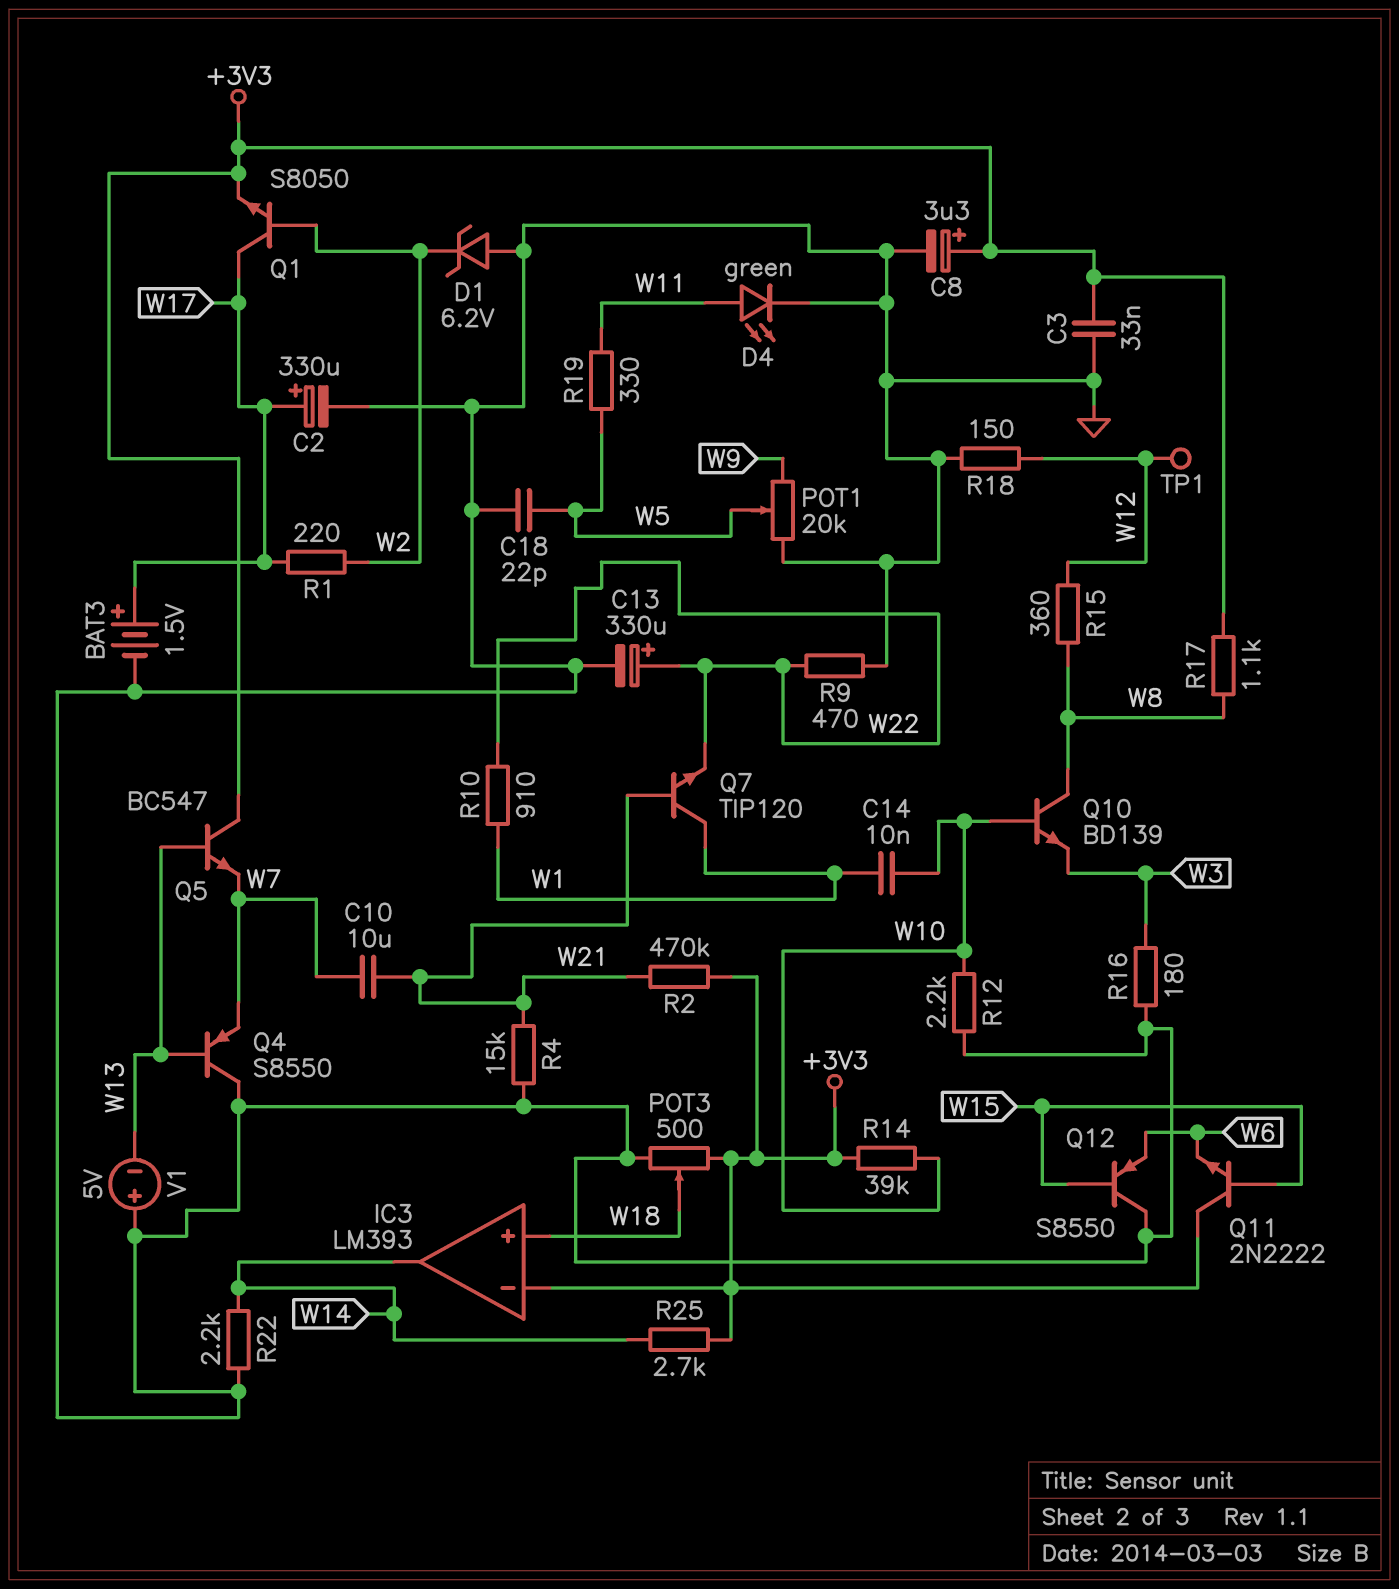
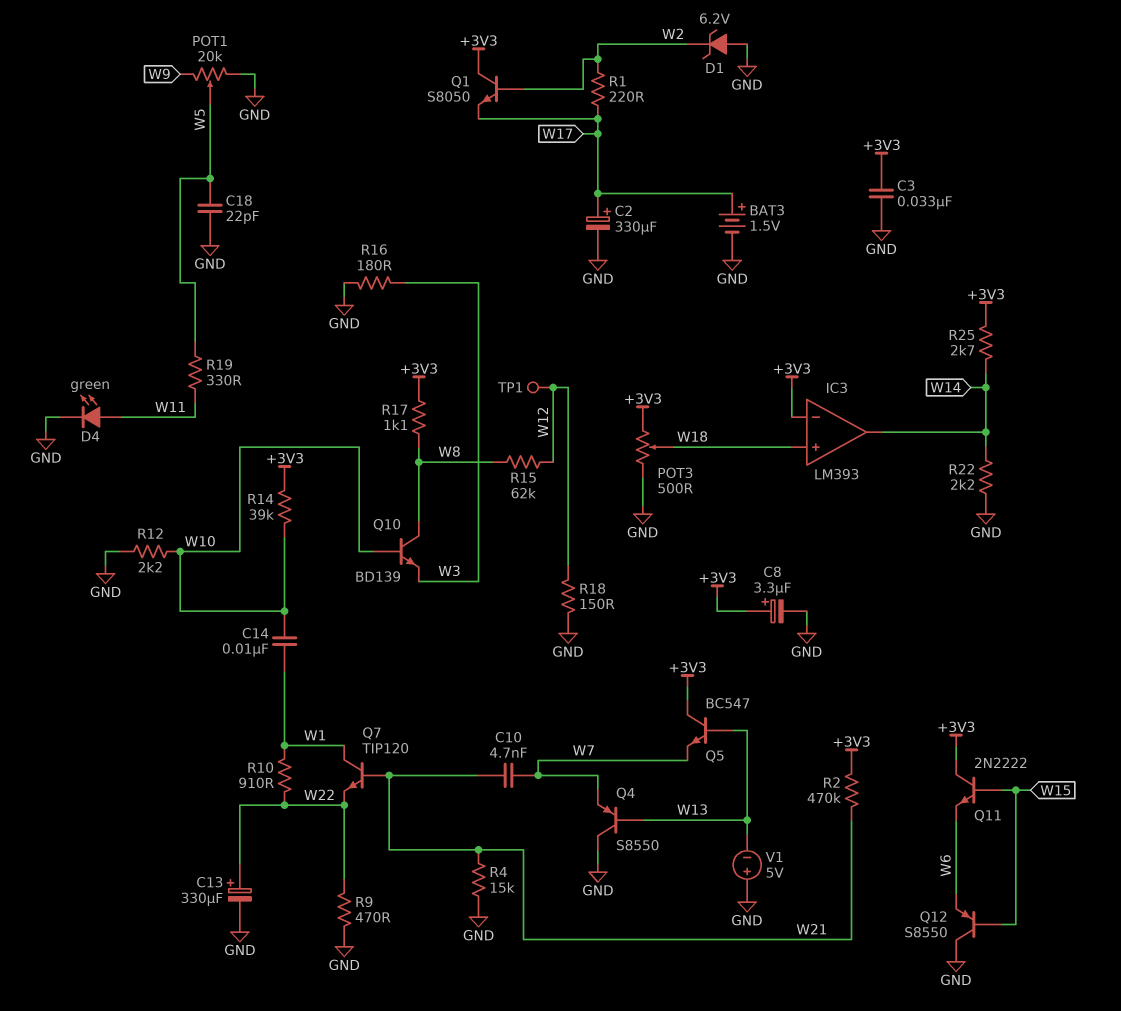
C10: 10uF (W7, W21) -> 4.7nF (W7, W21)
Q1: NPN S8050 (B W2, C W17, E +3V3) -> NPN S8050 (B W2, C +3V3, E W17)
R15: 360 (W8, W12) -> 62k (W8, W12)

